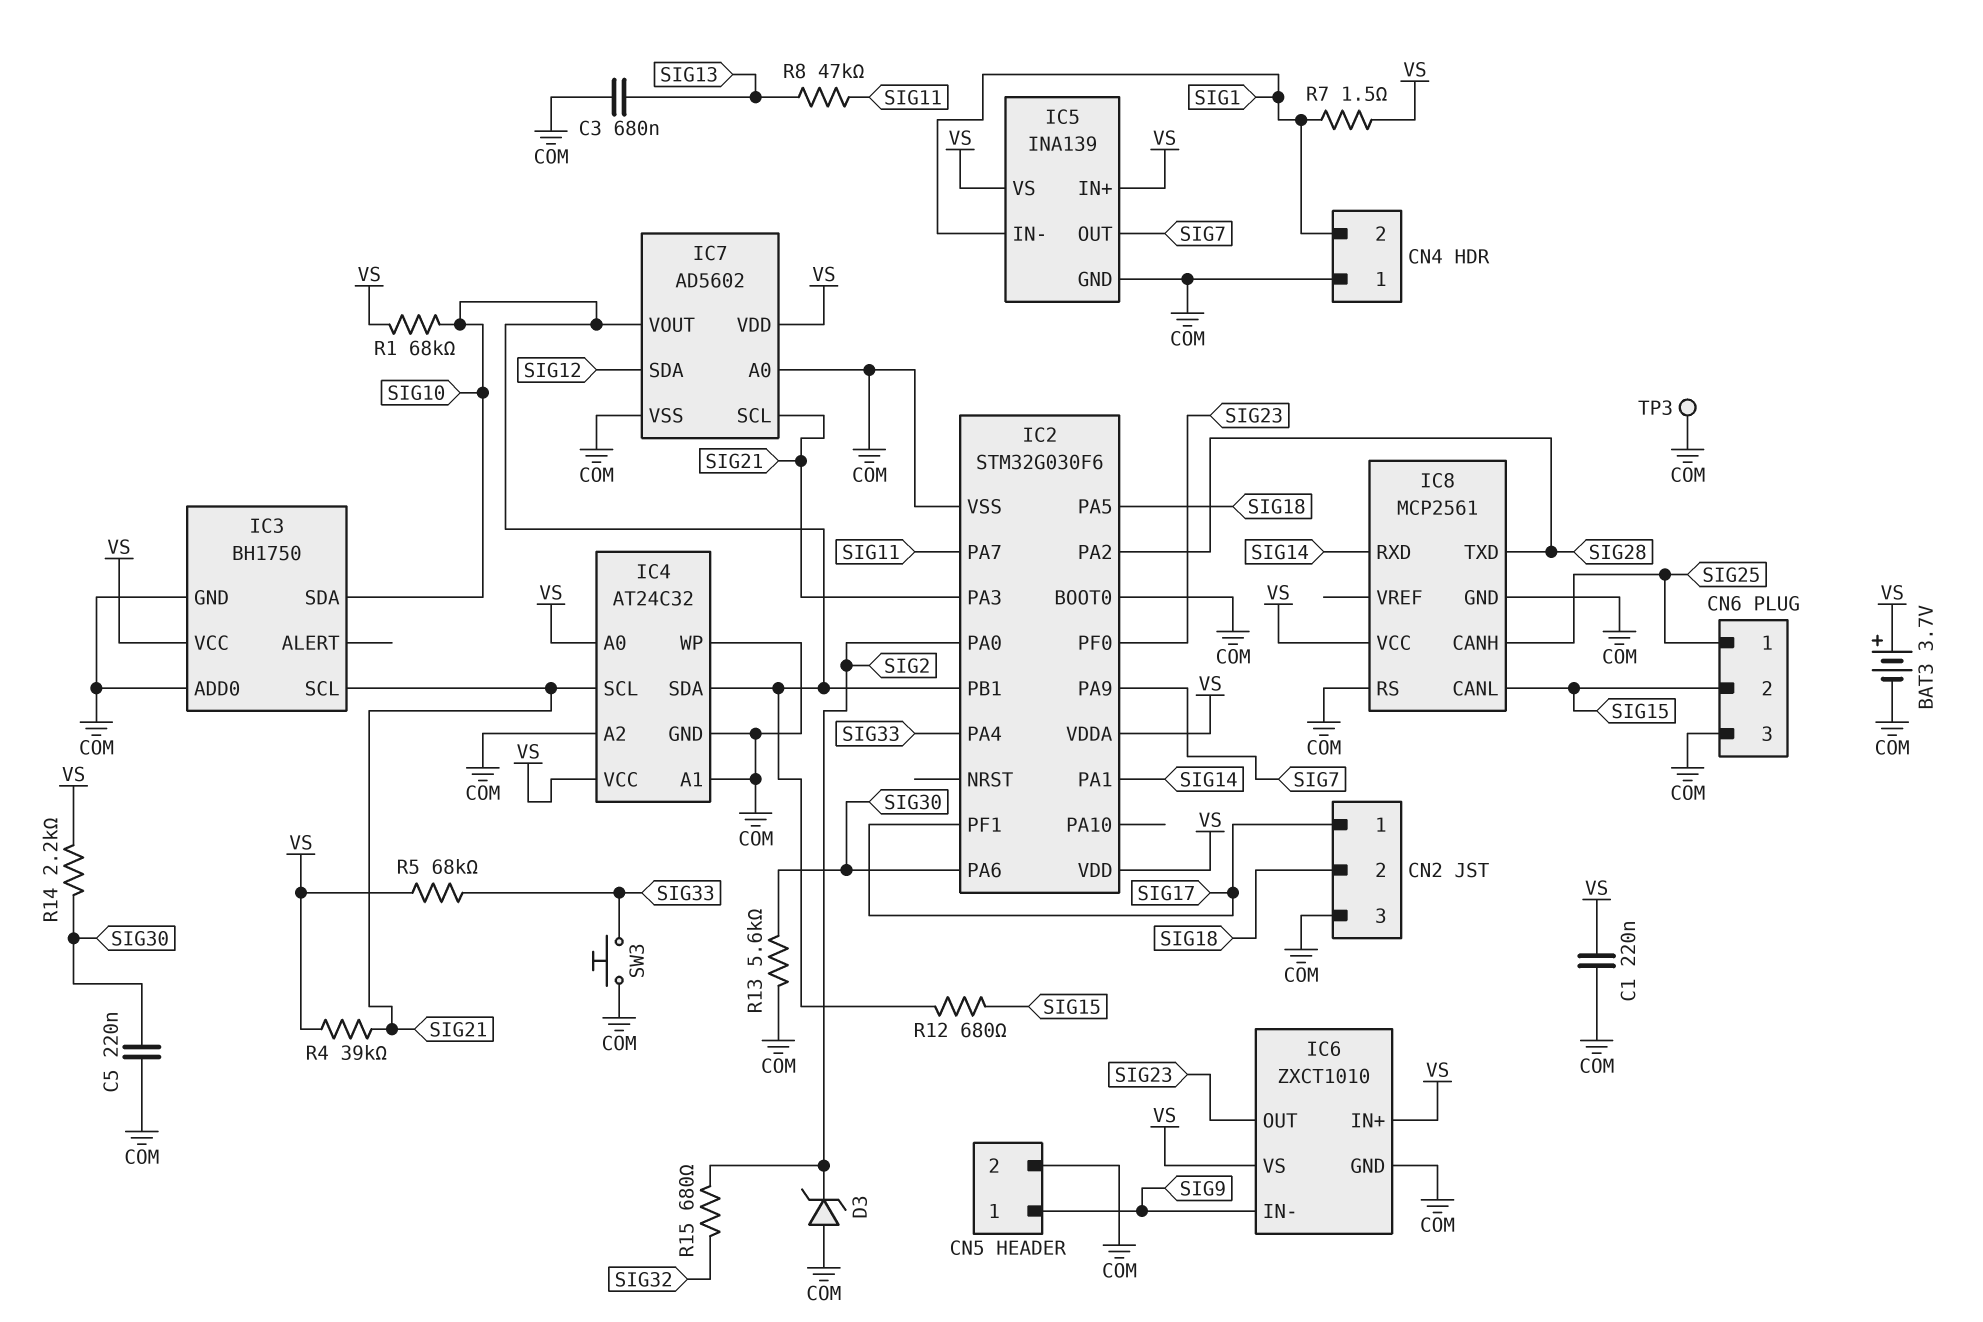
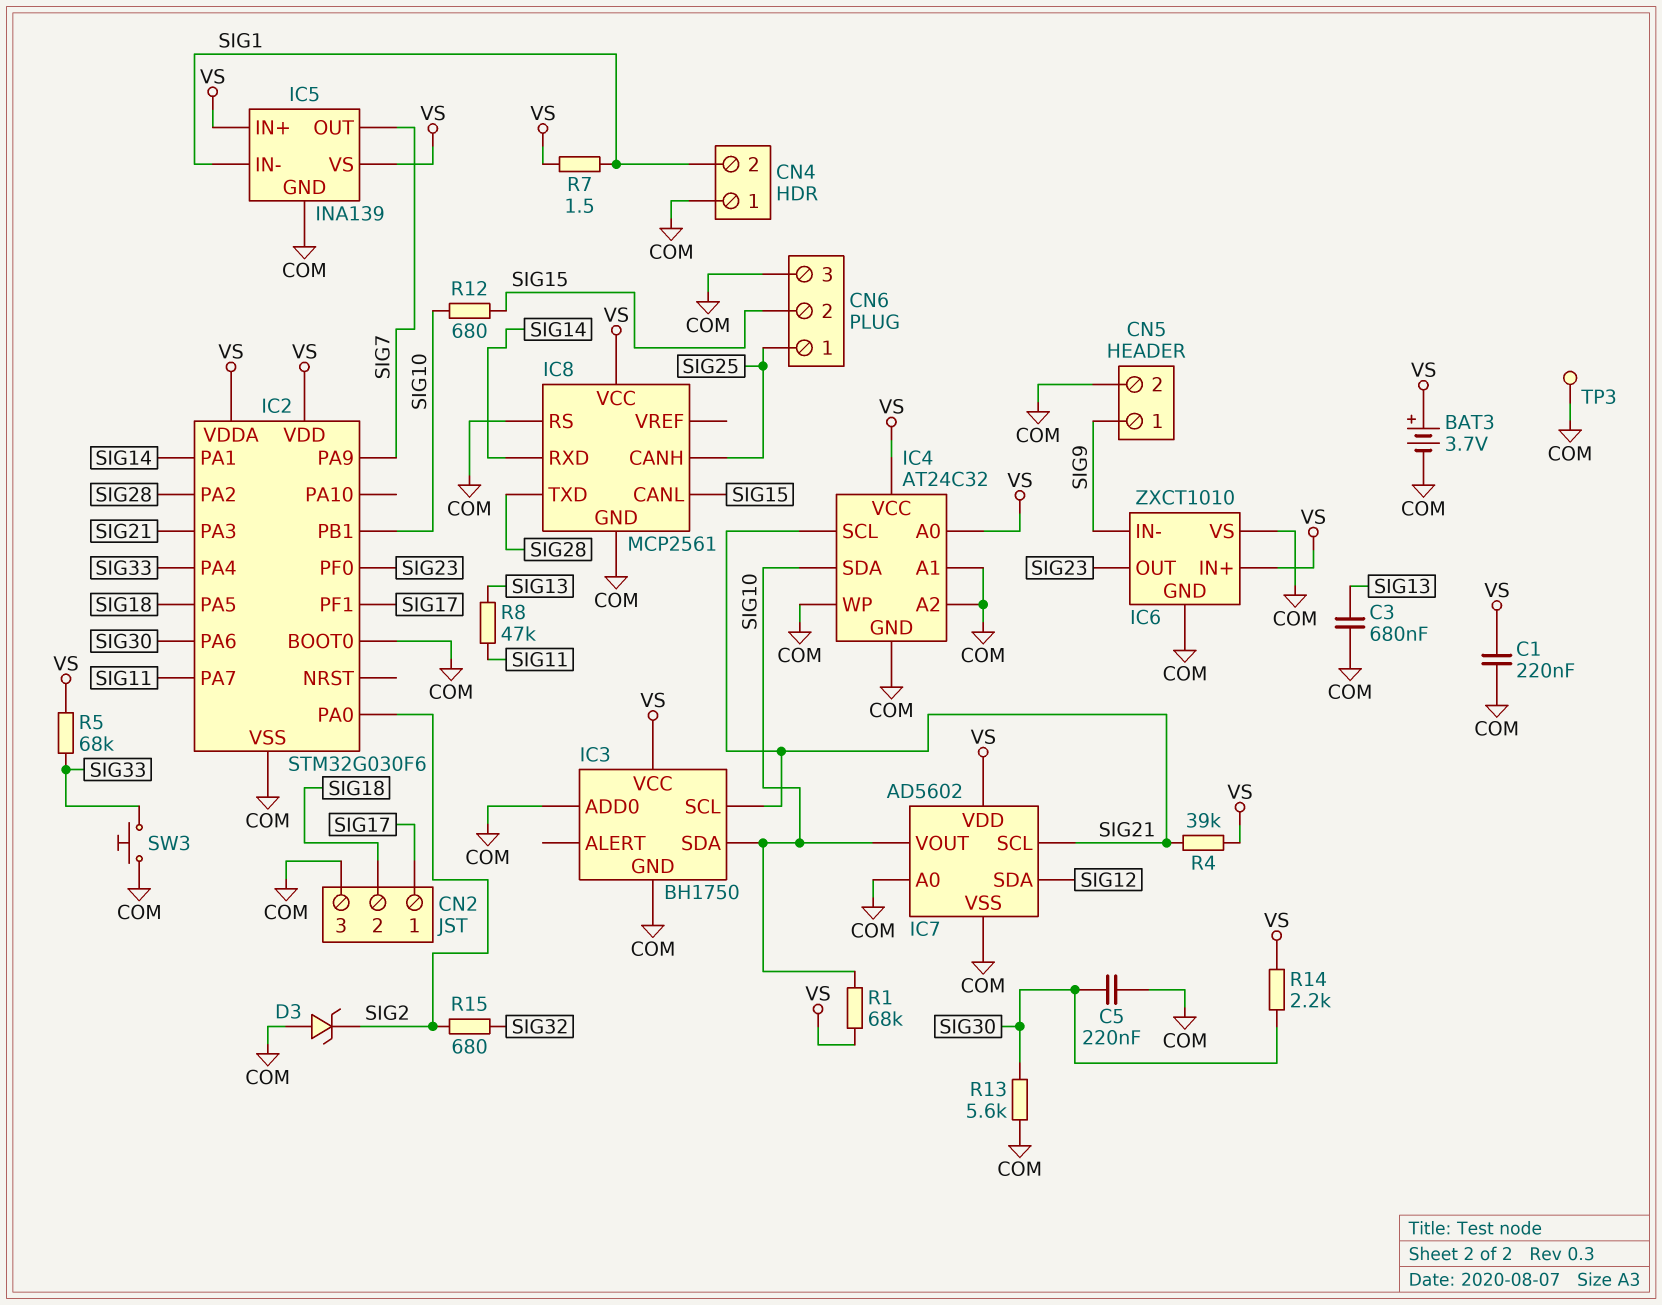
IC6 pin VS: VS -> COM

